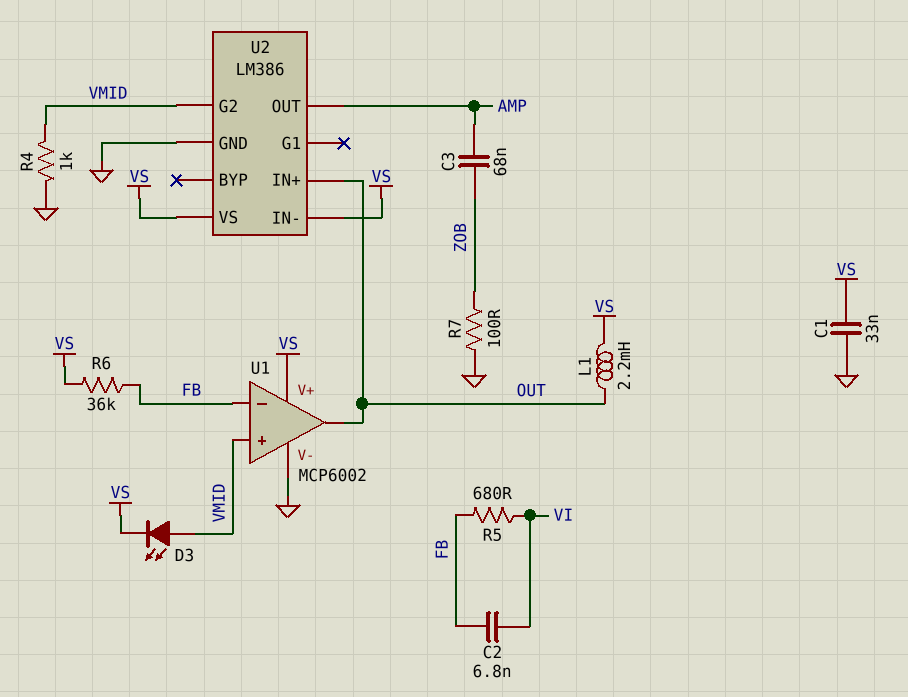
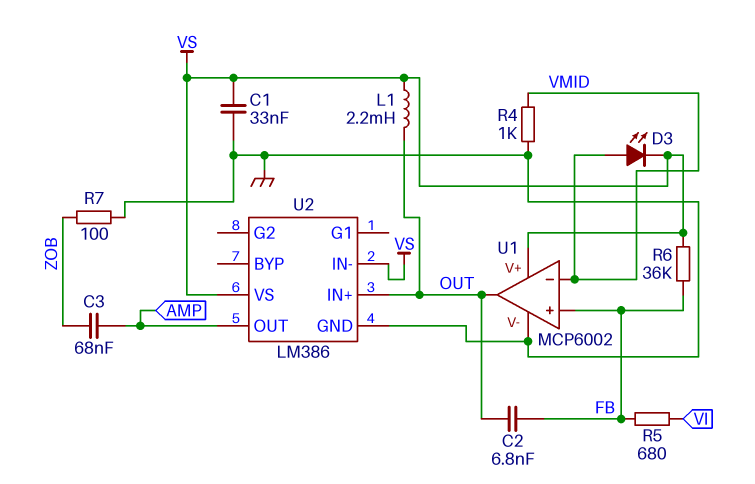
C2: 6.8nF (FB, VI) -> 6.8nF (FB, OUT)
U1 pin in+: VMID -> FB
U1 pin in-: FB -> VMID
U2 pin G2: VMID -> none

